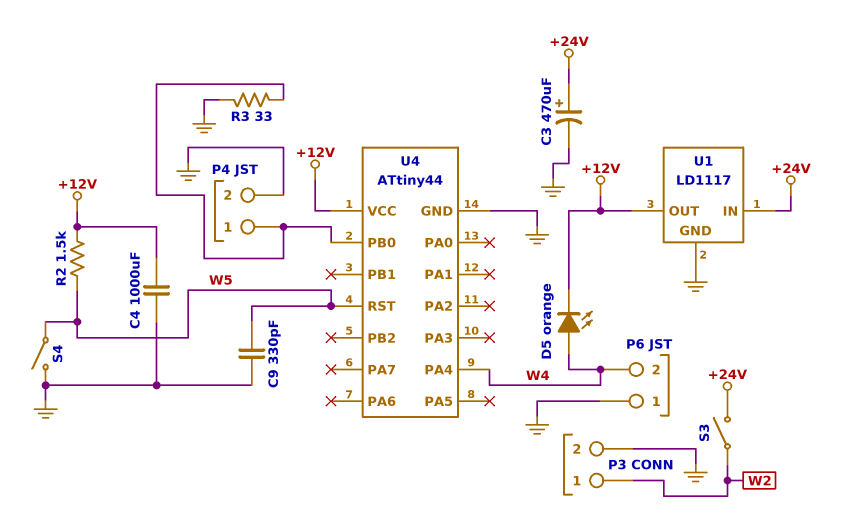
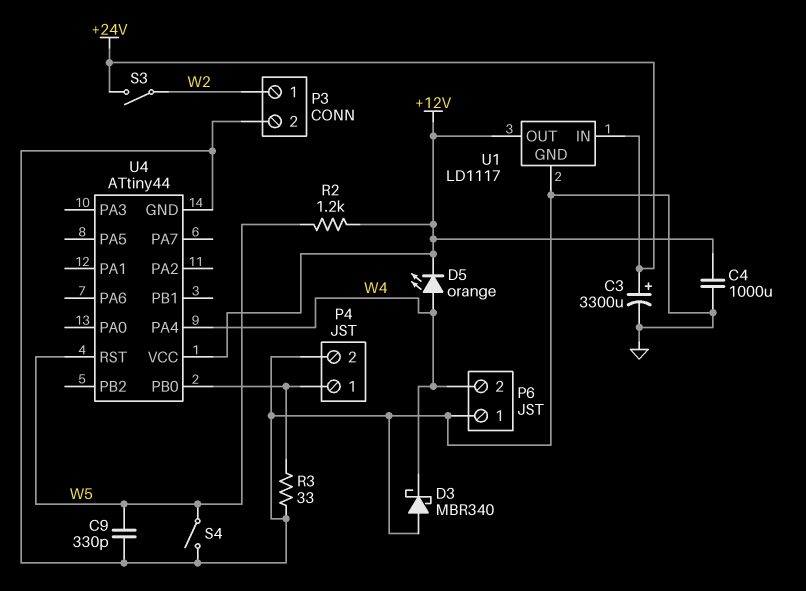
C3: 470uF (plus +24V, minus GND) -> 3300uF (plus +24V, minus GND)
D3: none -> schottky MBR340 (A GND, K W4)
R2: 1.5k (+12V, W5) -> 1.2k (+12V, W5)

